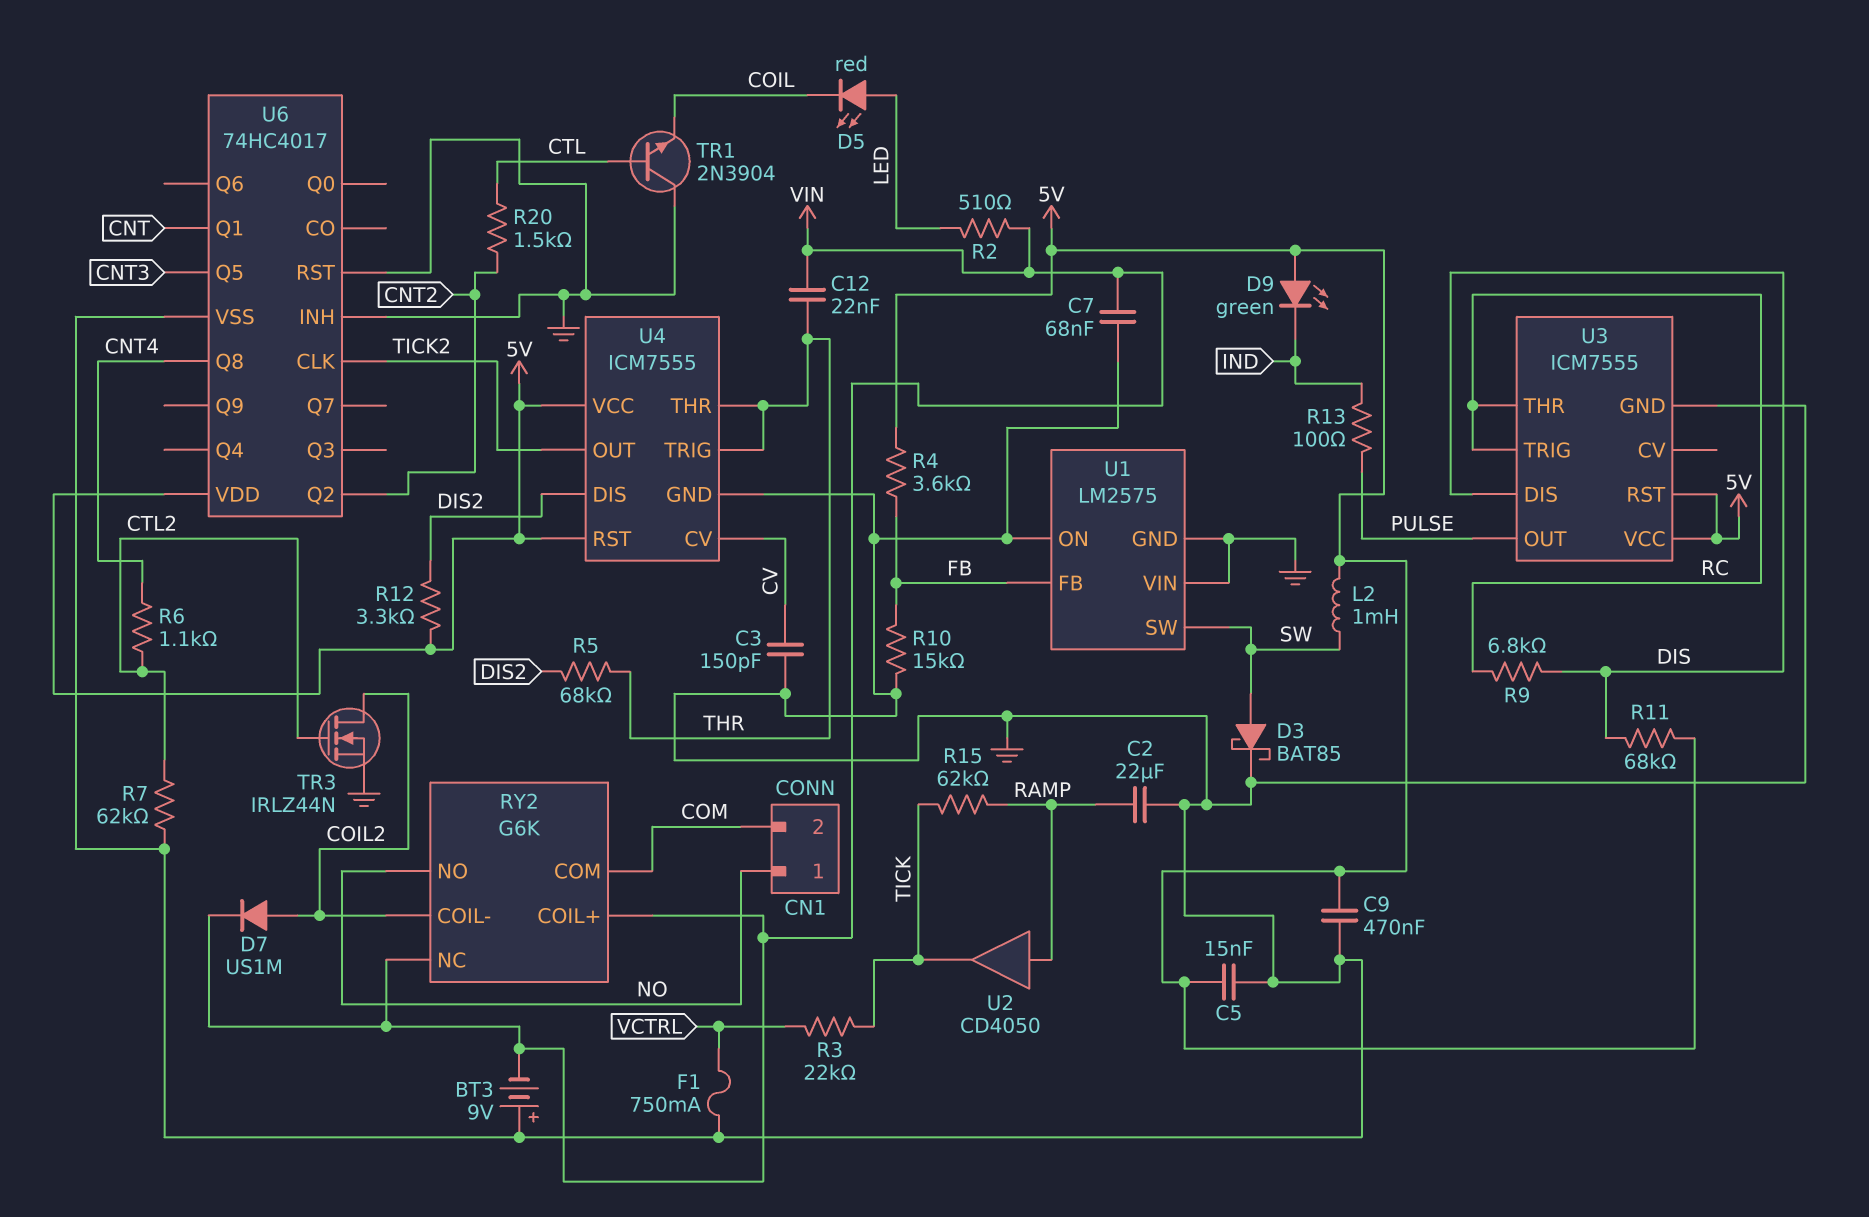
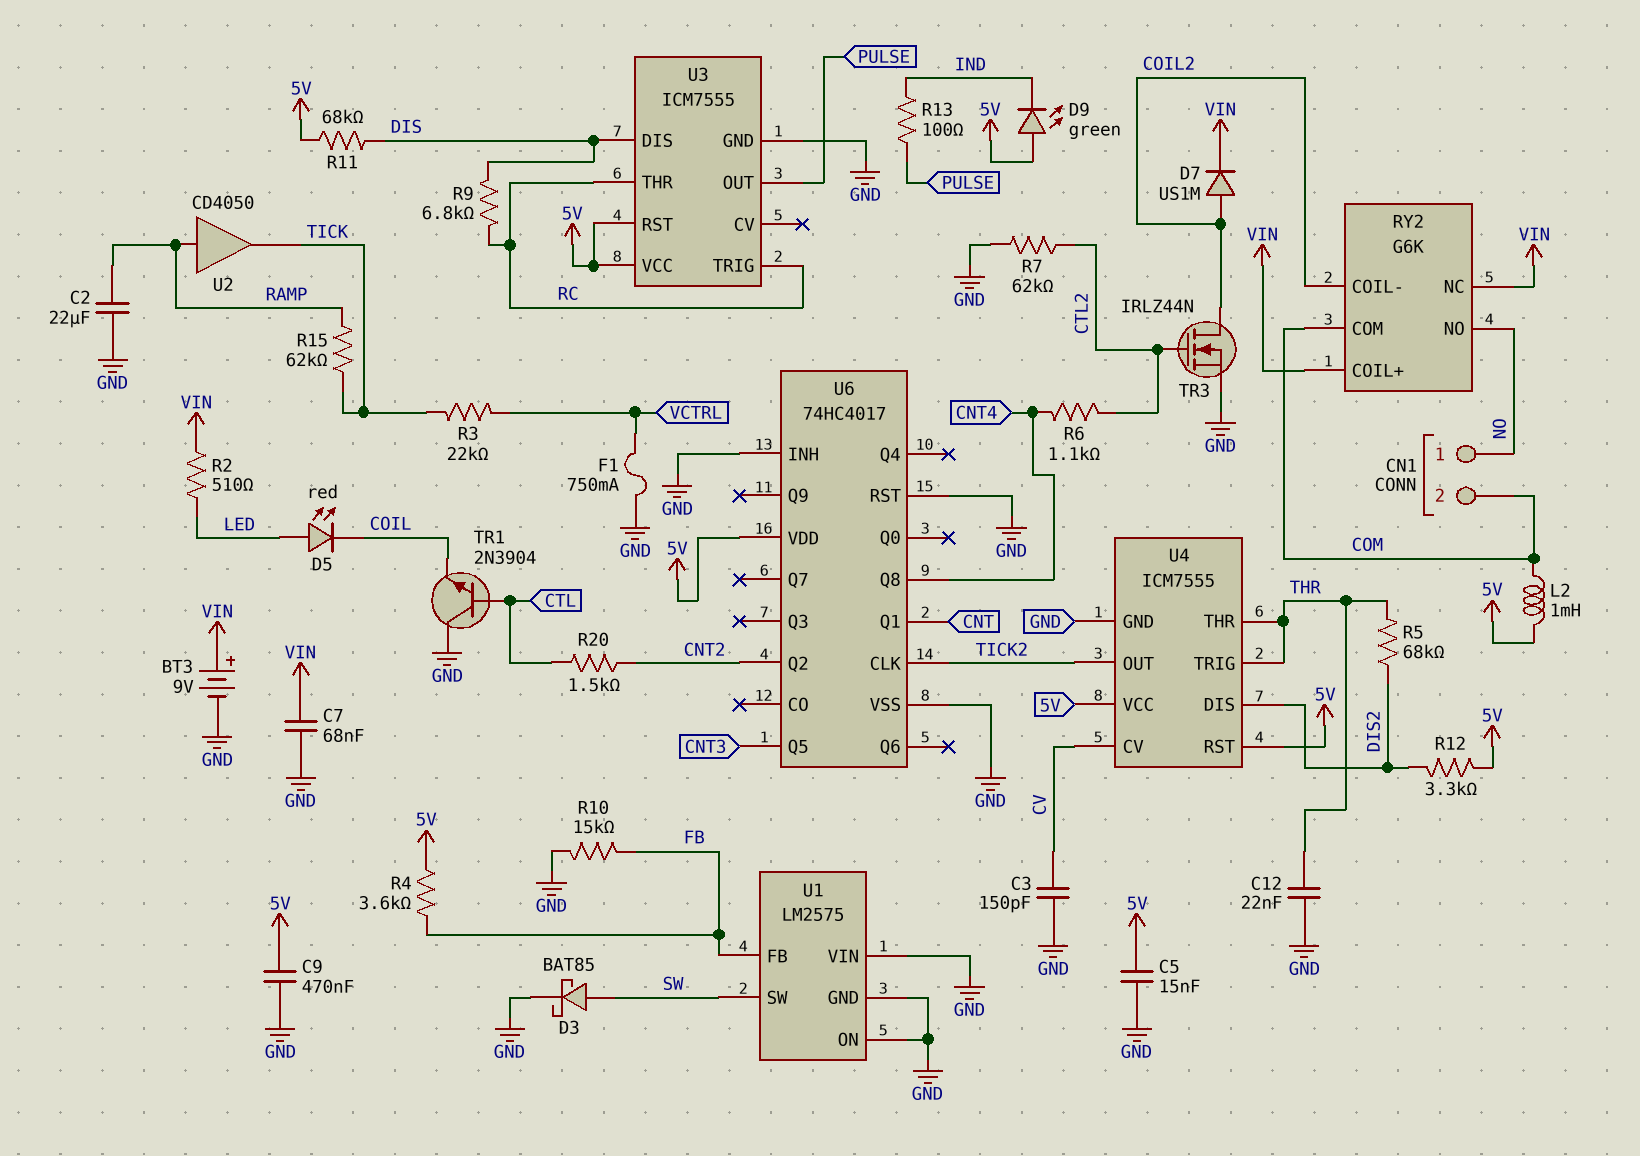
BT3: 9V (plus GND, minus VIN) -> 9V (plus VIN, minus GND)
C12: 22nF (THR, VIN) -> 22nF (GND, THR)
L2: 1mH (5V, SW) -> 1mH (5V, COM)

